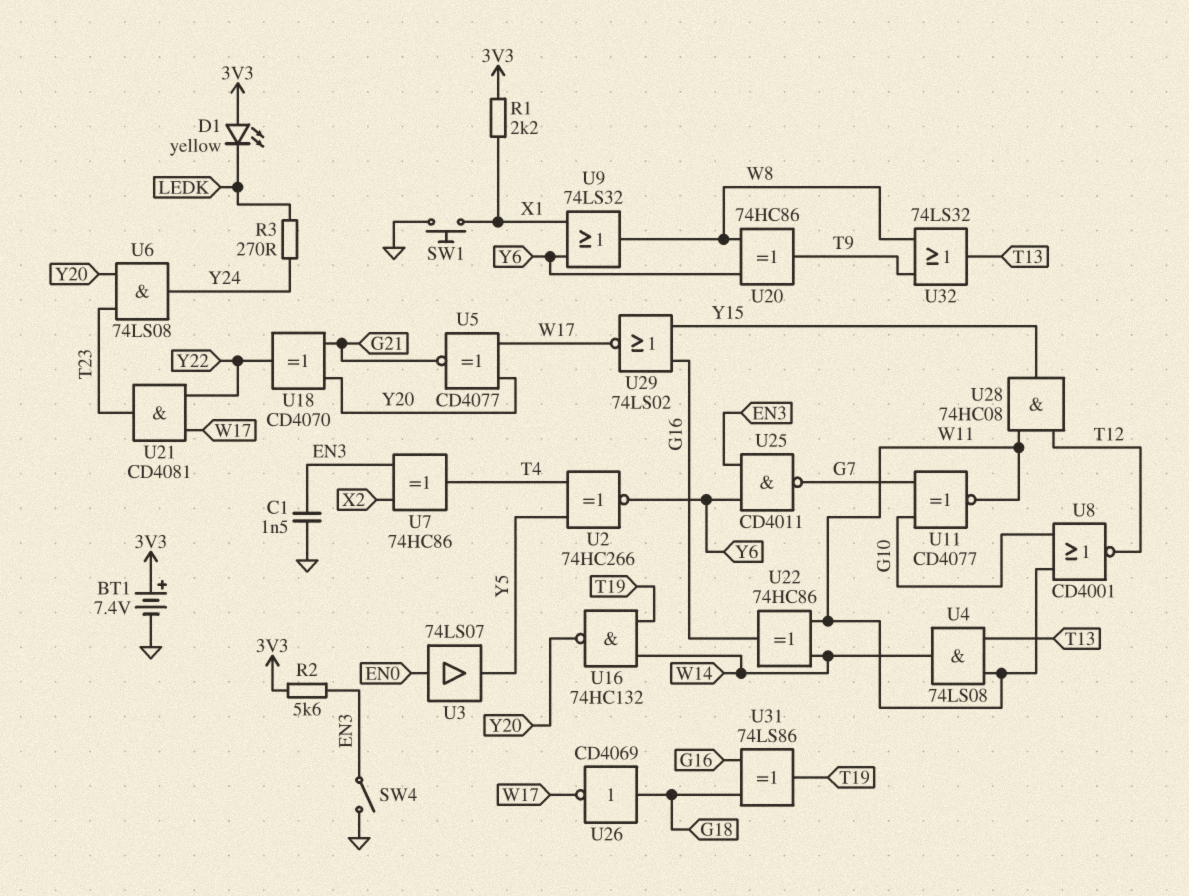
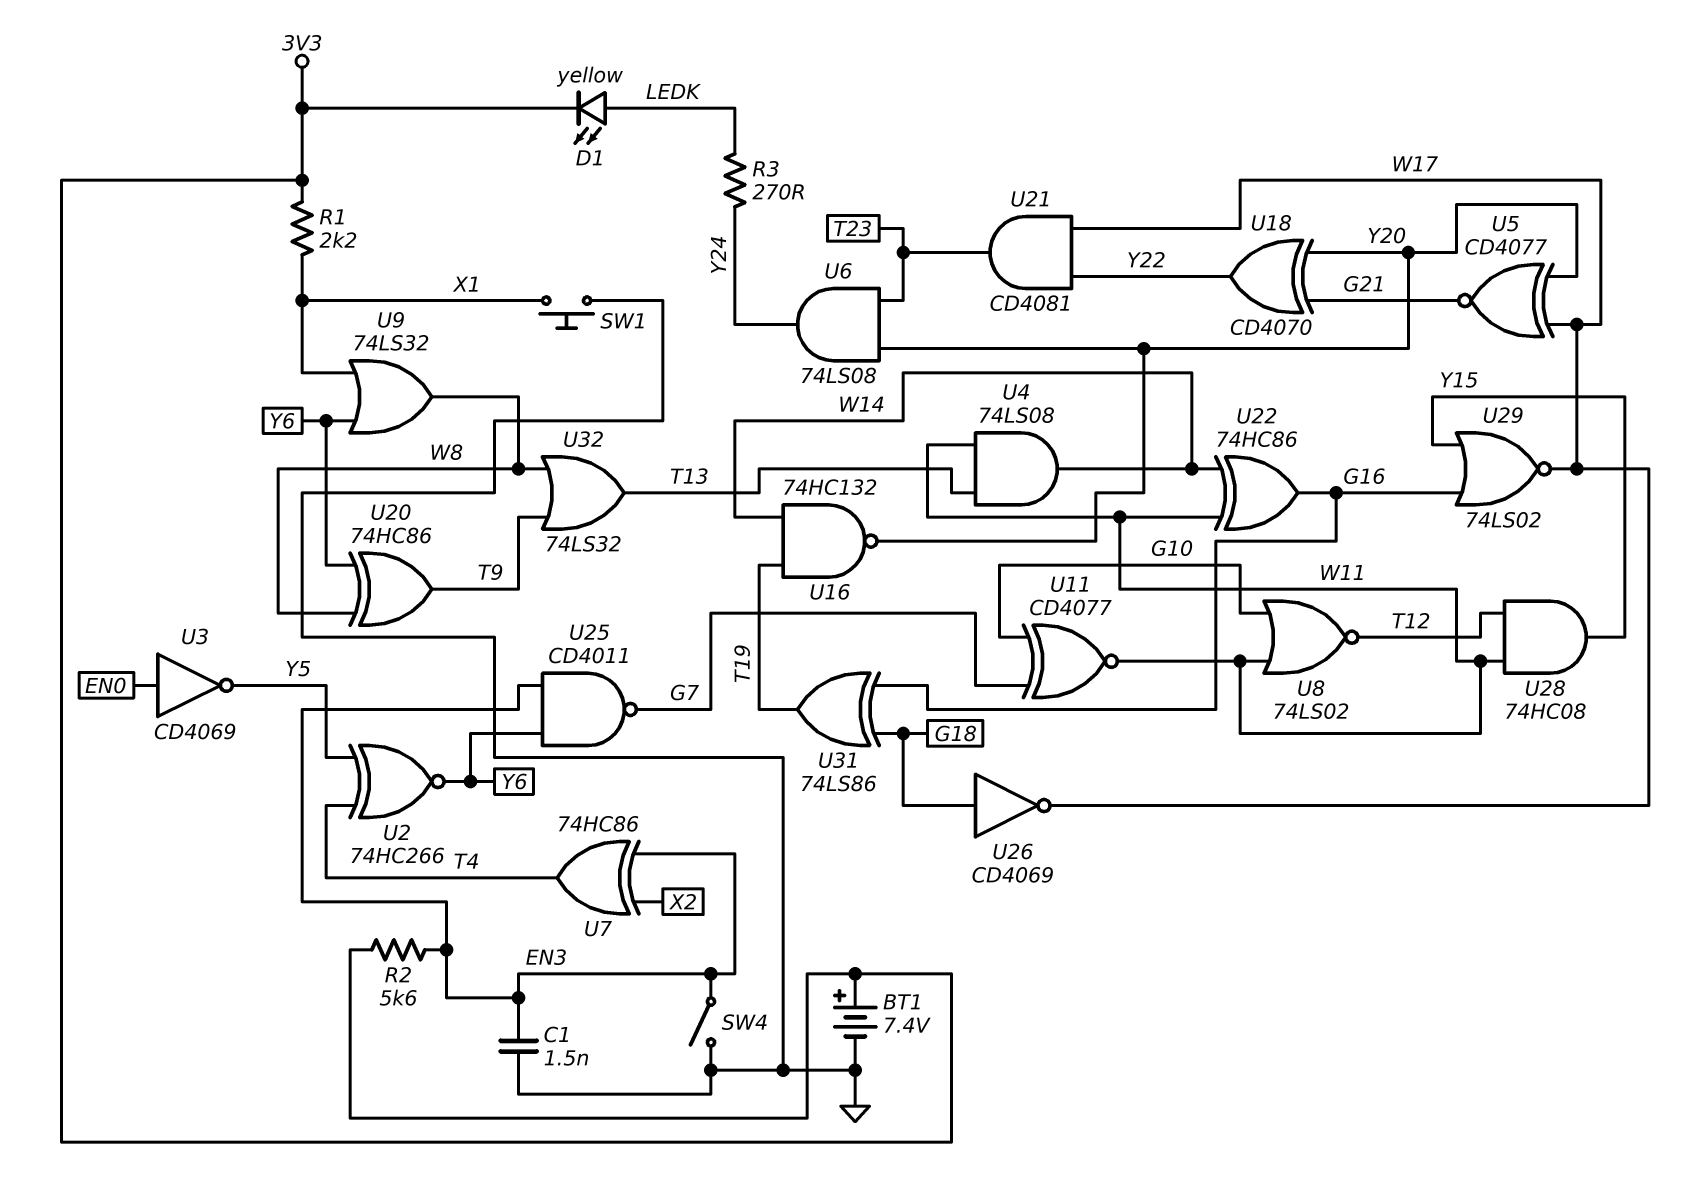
D1: LED yellow (A 3V3, K LEDK) -> LED yellow (A LEDK, K 3V3)
U3: buffer 74LS07 (in EN0, out Y5) -> NOT CD4069 (in EN0, out Y5)
U8: NOR CD4001 (in G10, in W11, out T12) -> NOR 74LS02 (in G10, in W11, out T12)

